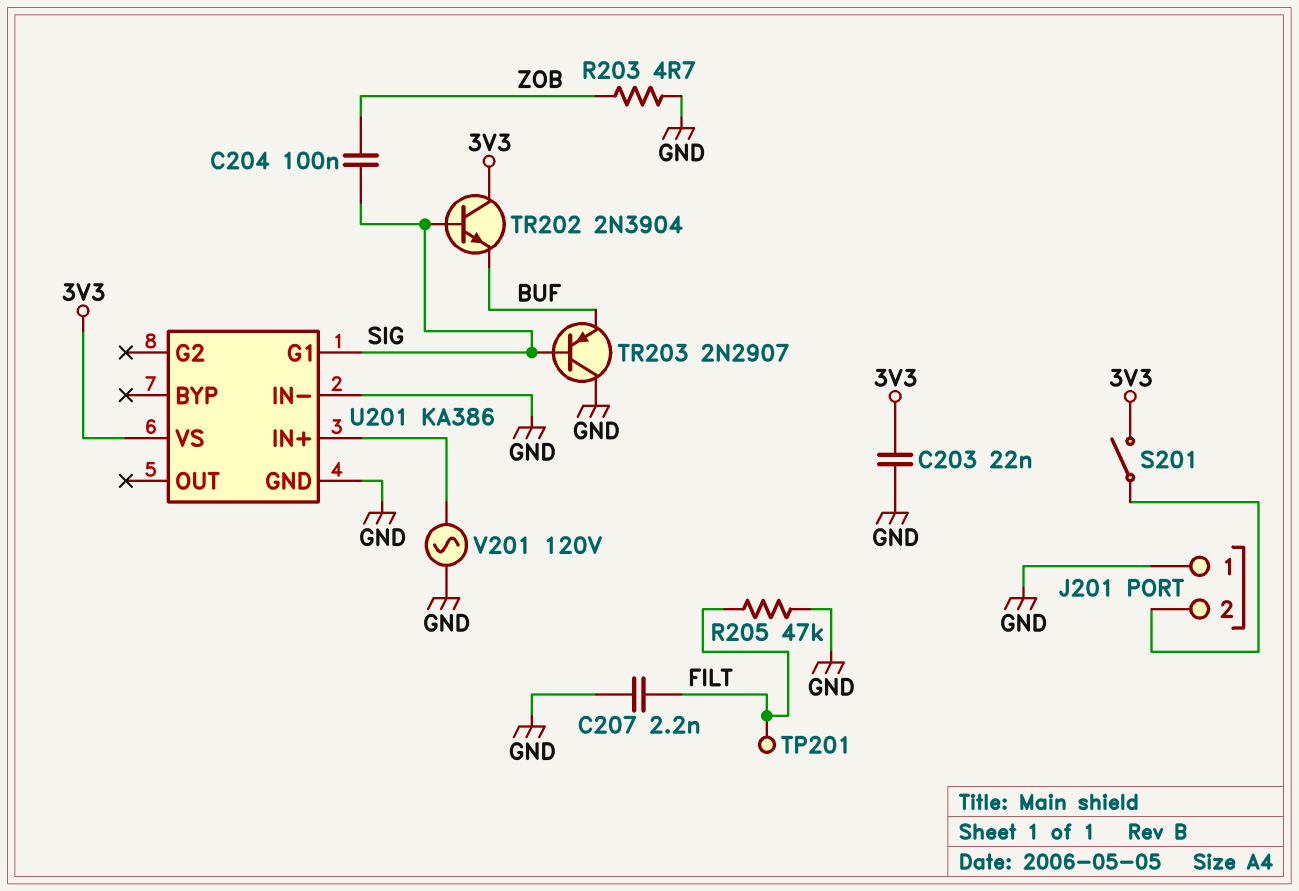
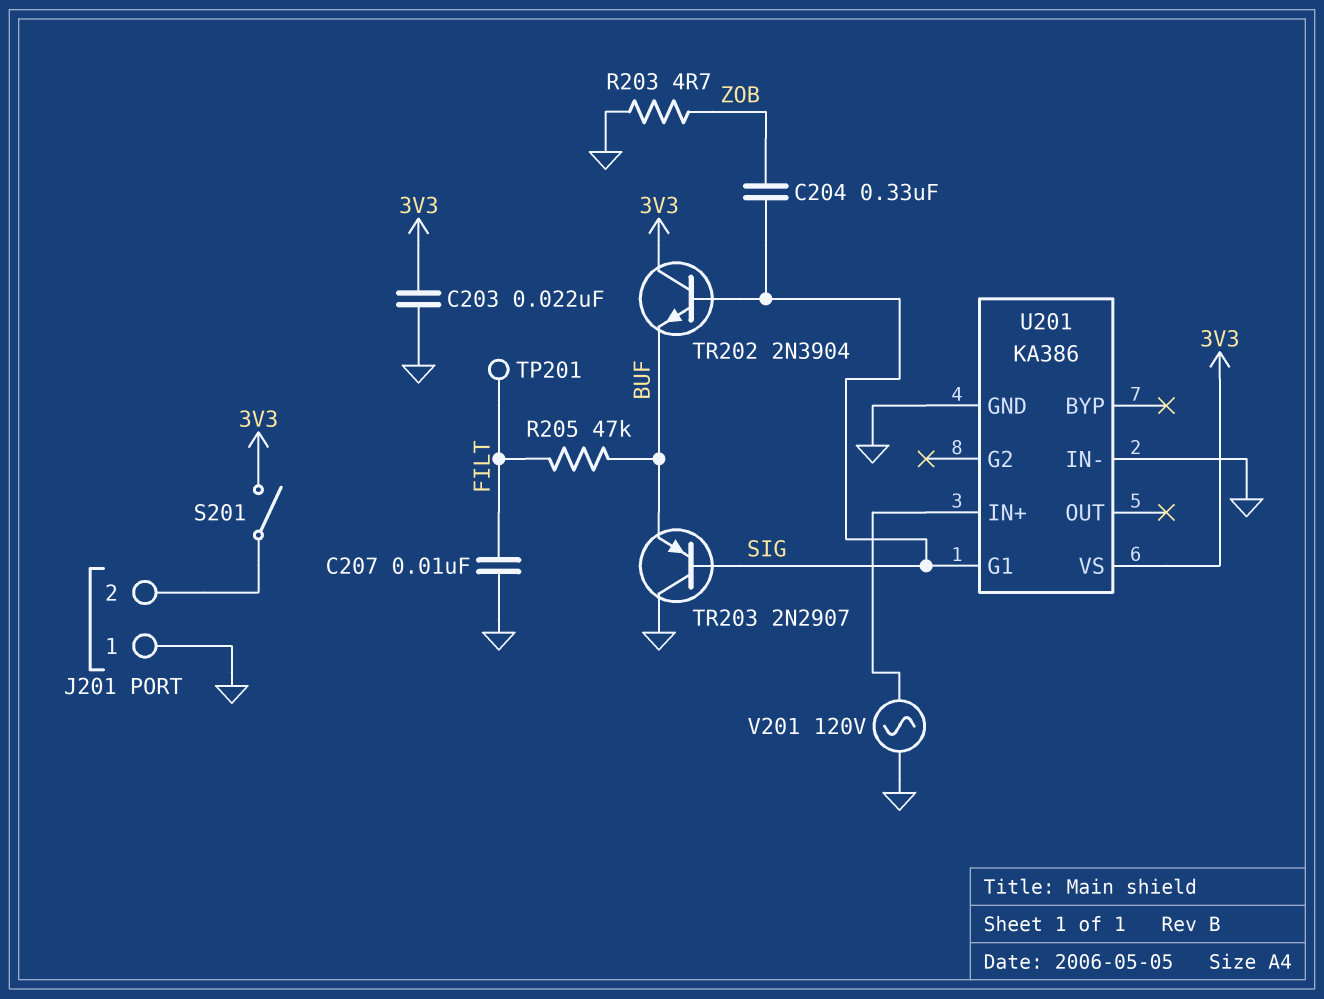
C204: 100nF (SIG, ZOB) -> 330nF (SIG, ZOB)
C207: 2.2nF (FILT, GND) -> 10nF (FILT, GND)
R205: 47k (FILT, GND) -> 47k (BUF, FILT)

